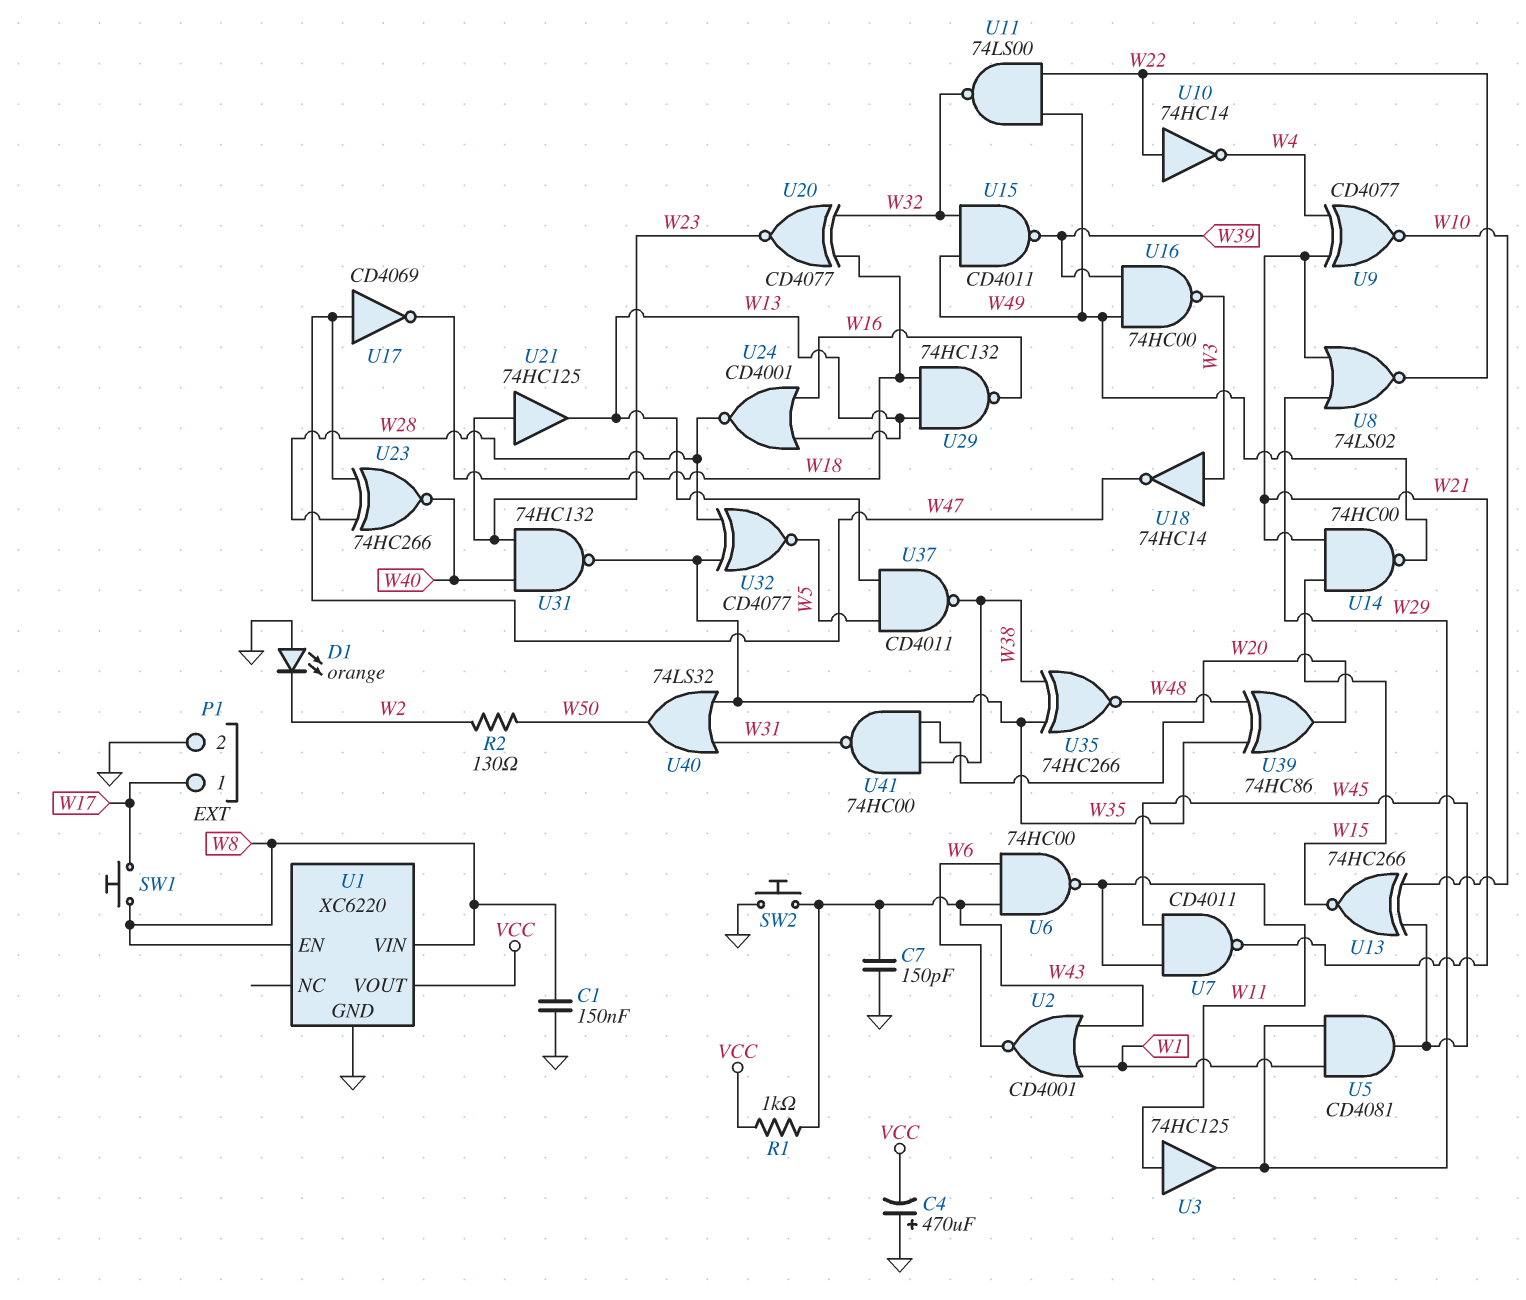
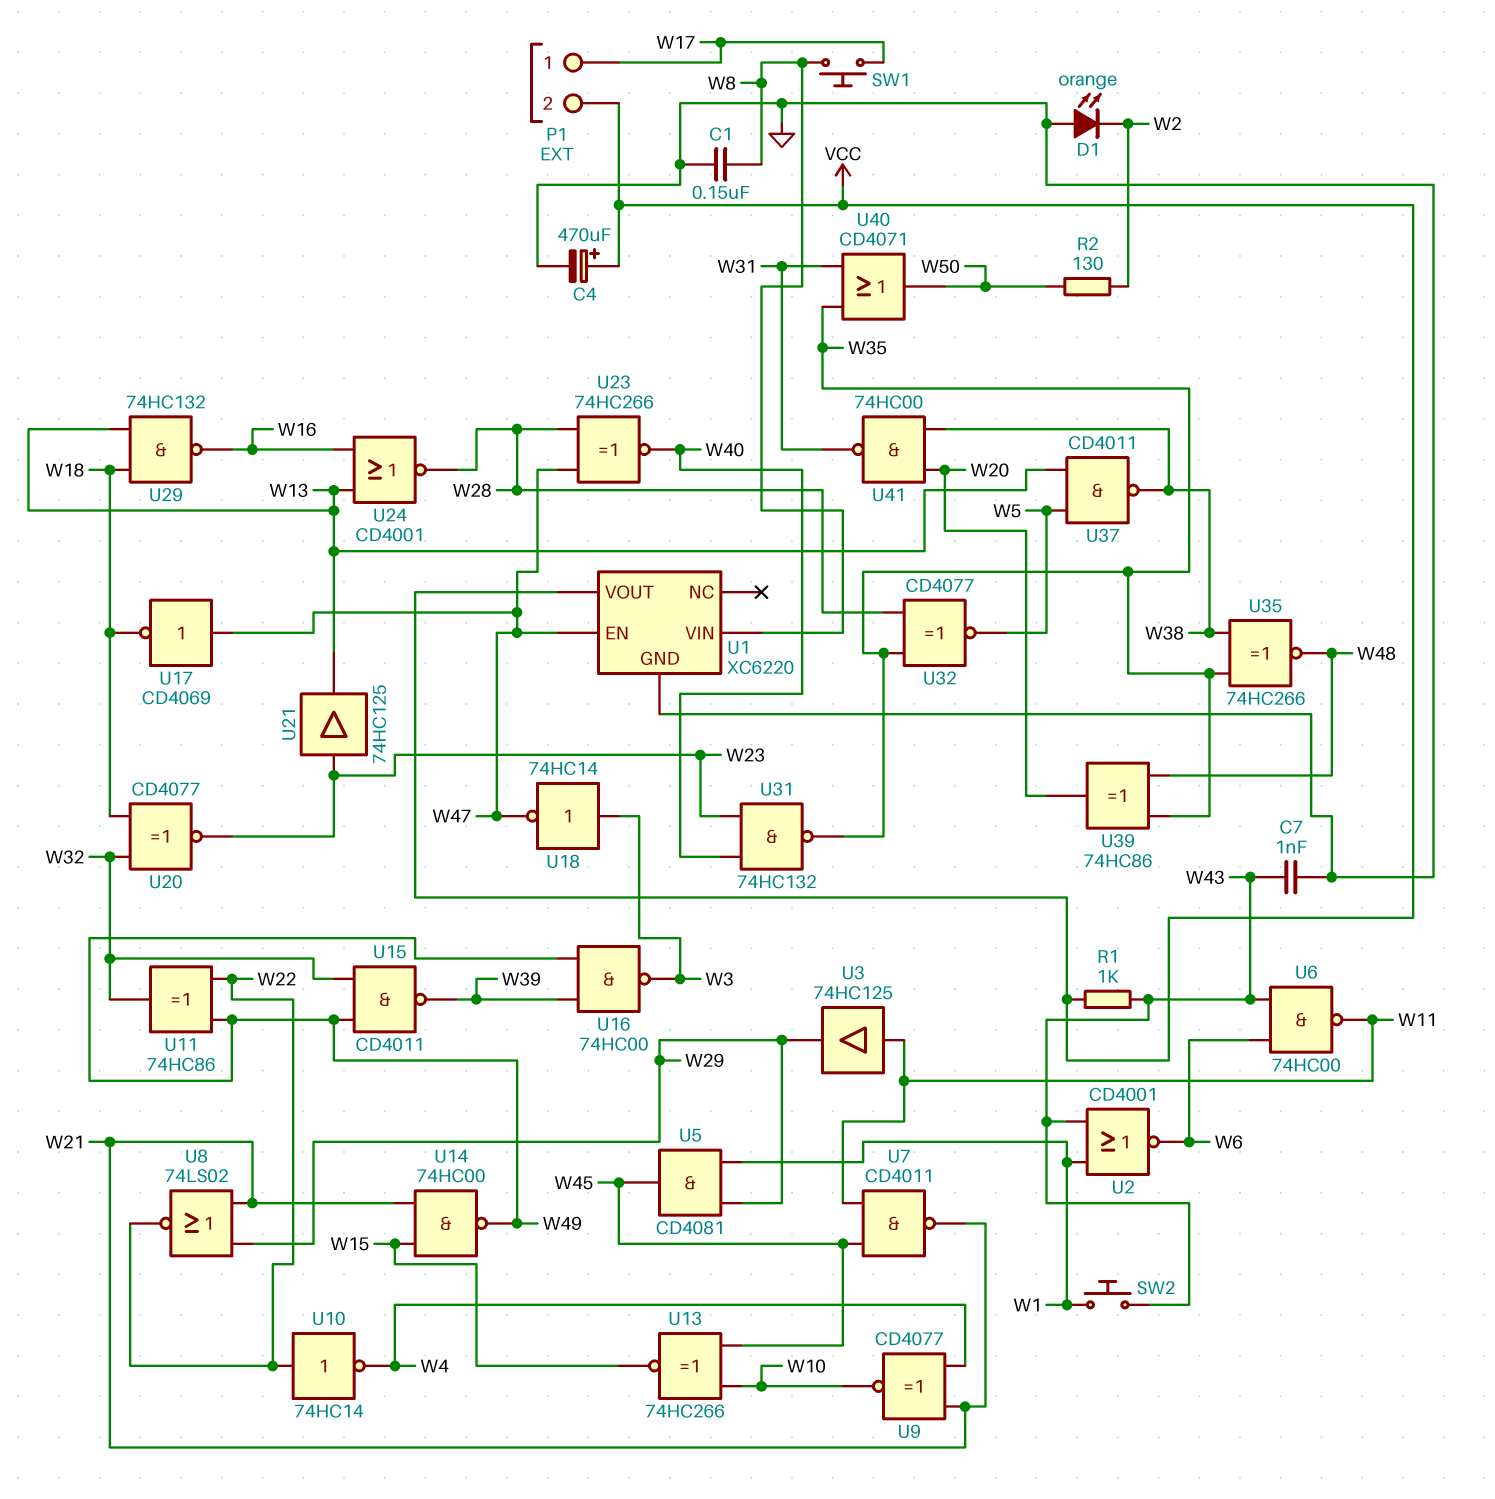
C4: 470uF (plus GND, minus VCC) -> 470uF (plus VCC, minus GND)
C7: 150pF (GND, W43) -> 1nF (GND, W43)
P1 pin 2: GND -> VCC
SW2: button (GND, W43) -> button (W1, W43)
U1 pin EN: W8 -> W47
U11: NAND 74LS00 (in W22, in W49, out W32) -> XOR 74HC86 (in W22, in W49, out W32)
U40: OR 74LS32 (in W31, in W35, out W50) -> OR CD4071 (in W31, in W35, out W50)

